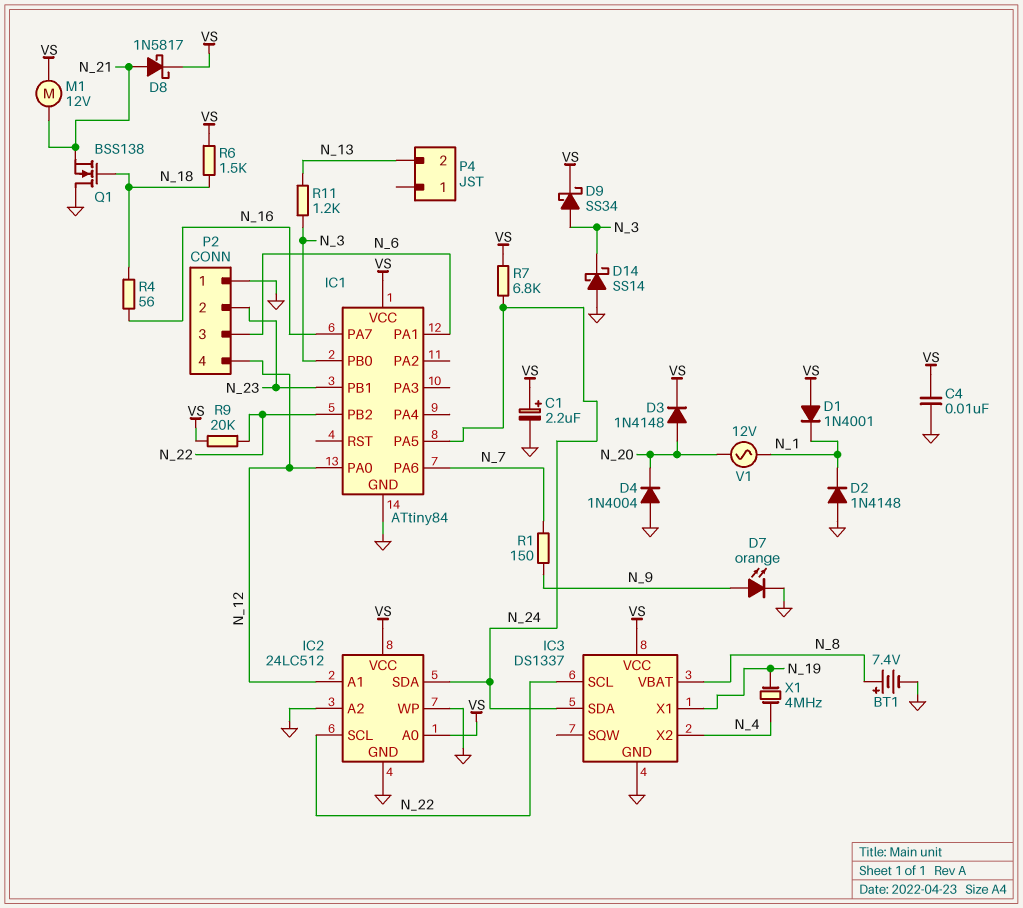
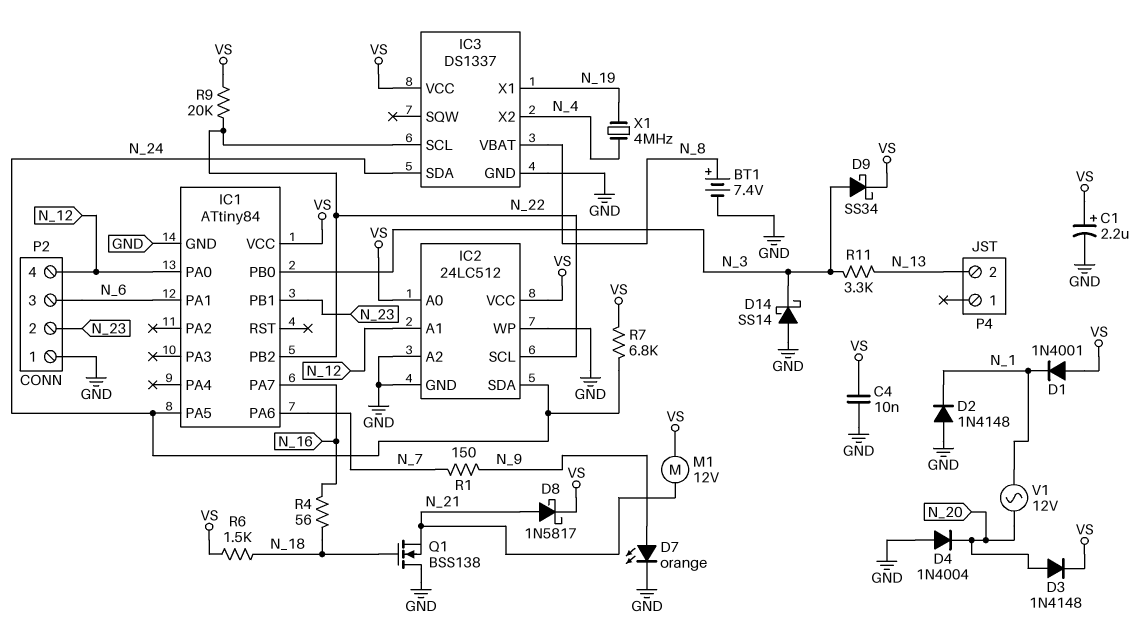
R11: 1.2k (N_3, N_13) -> 3.3k (N_3, N_13)

